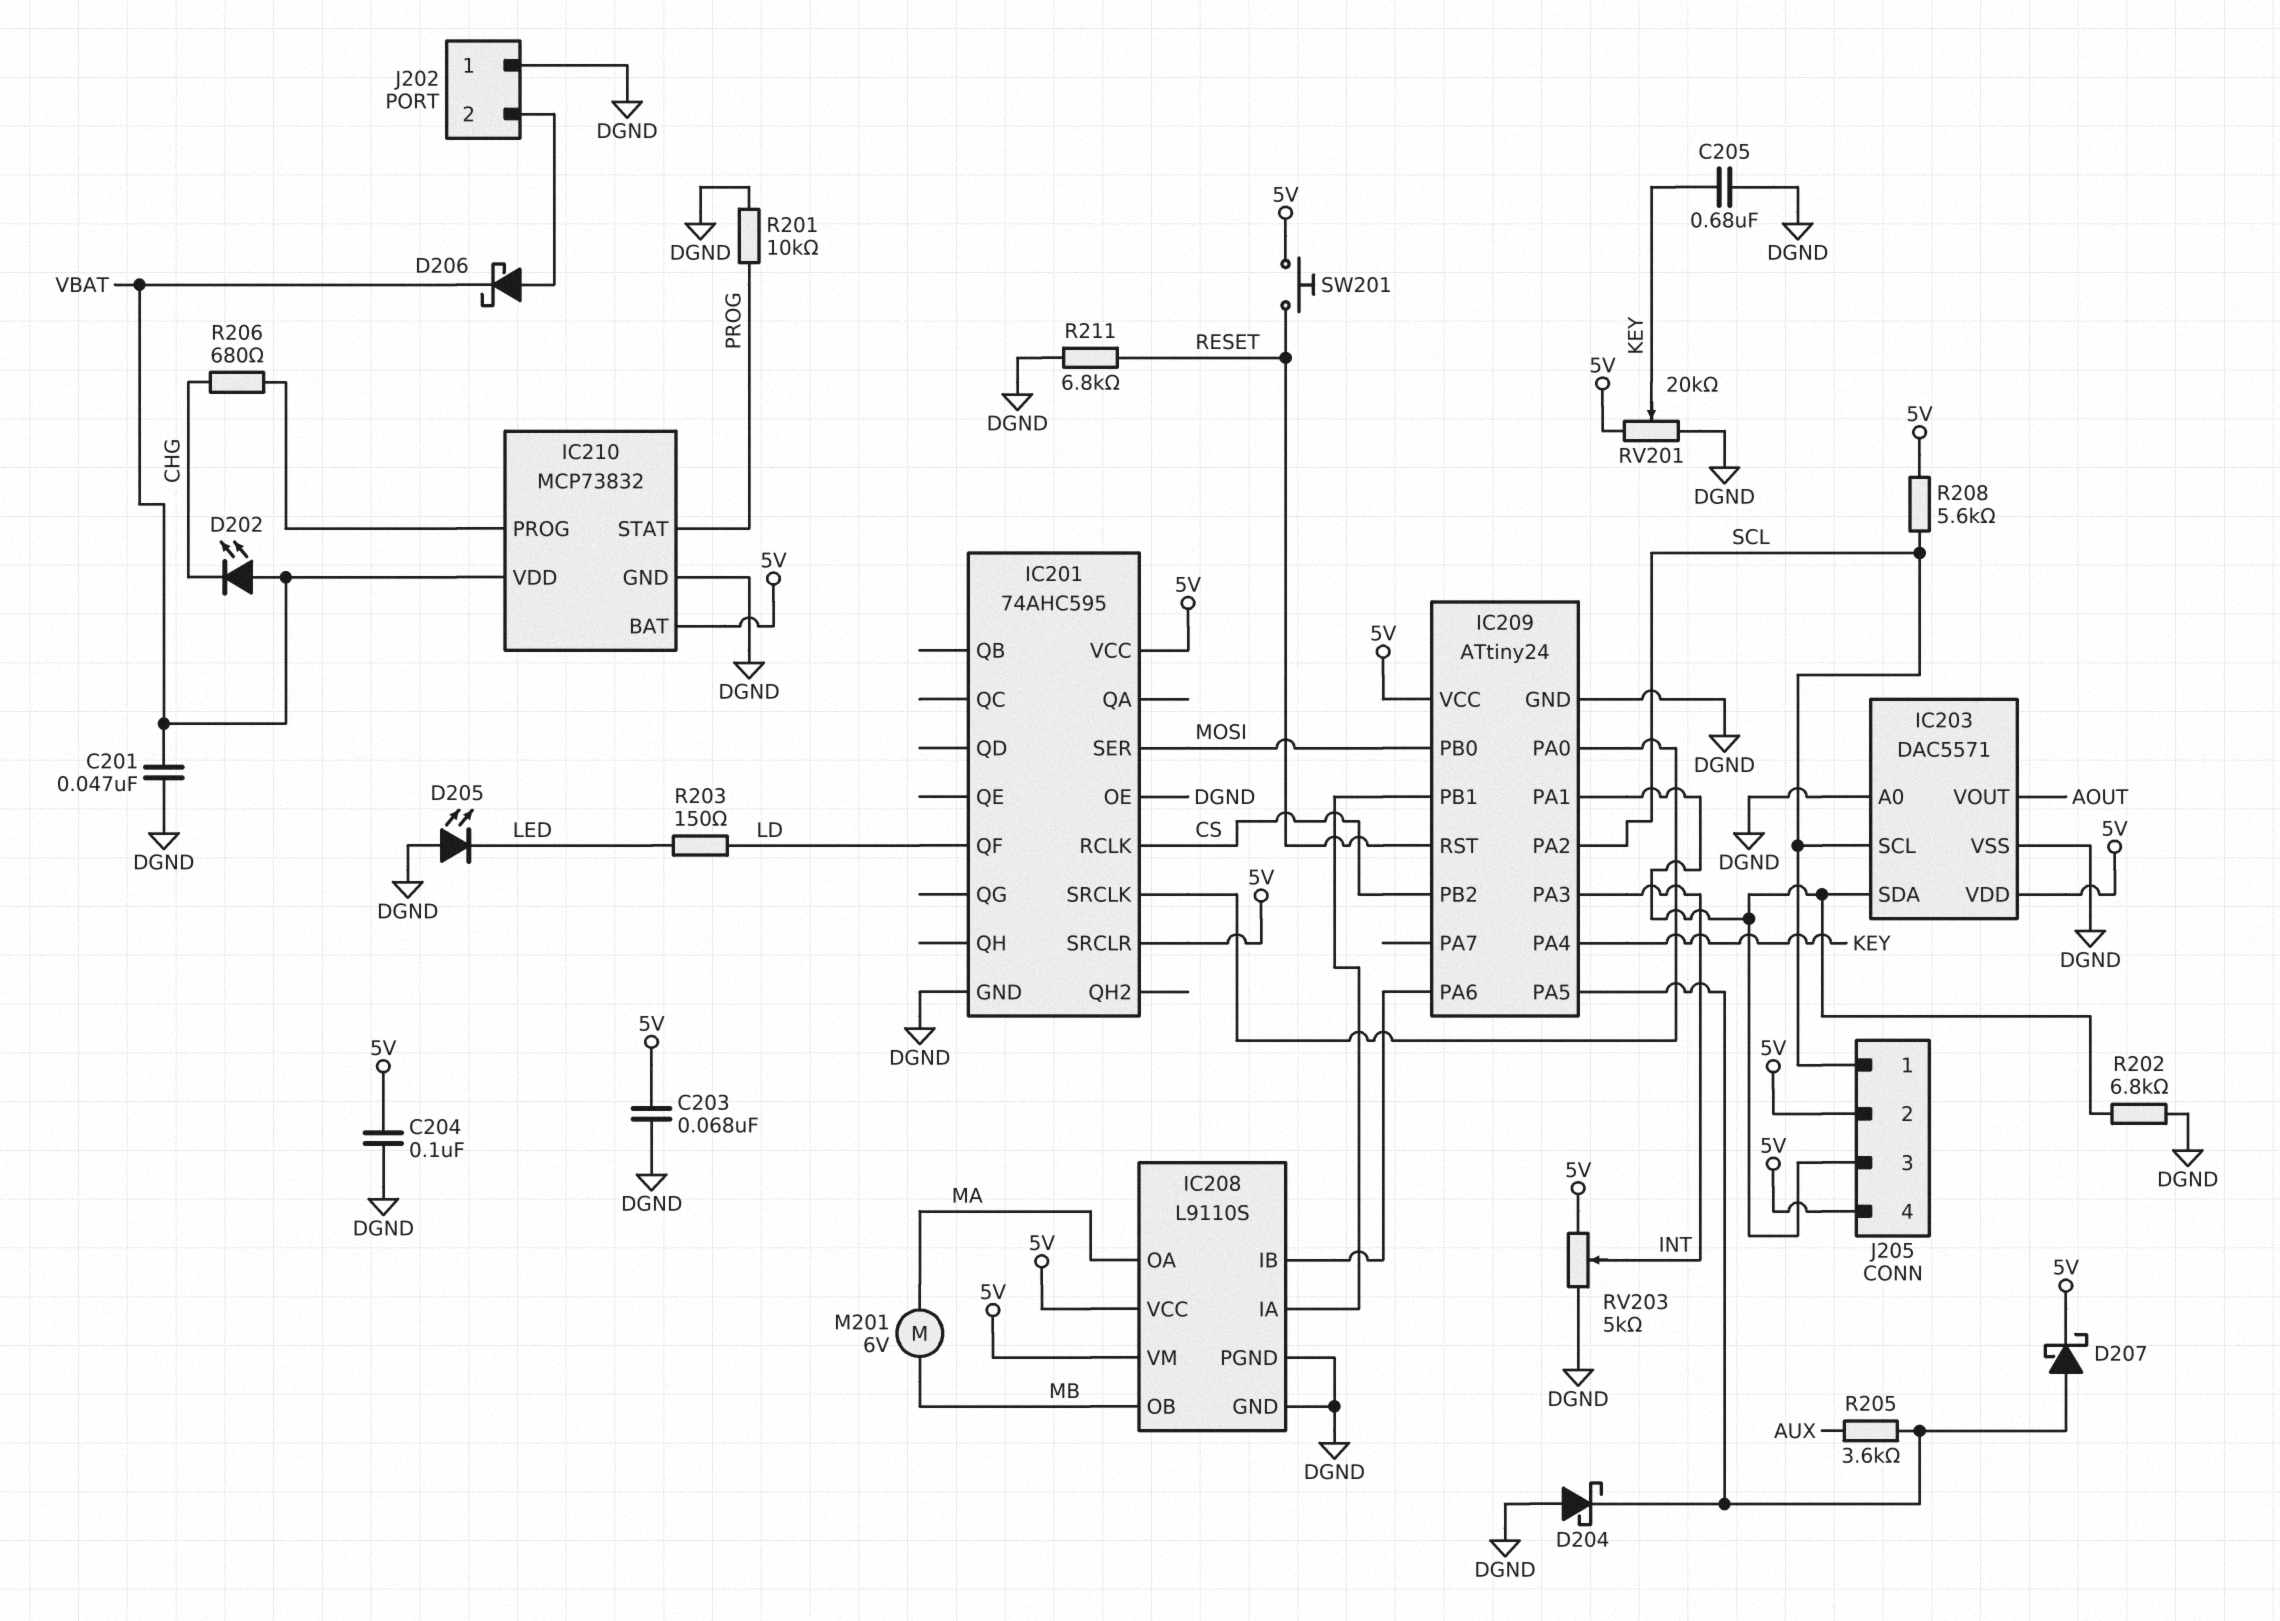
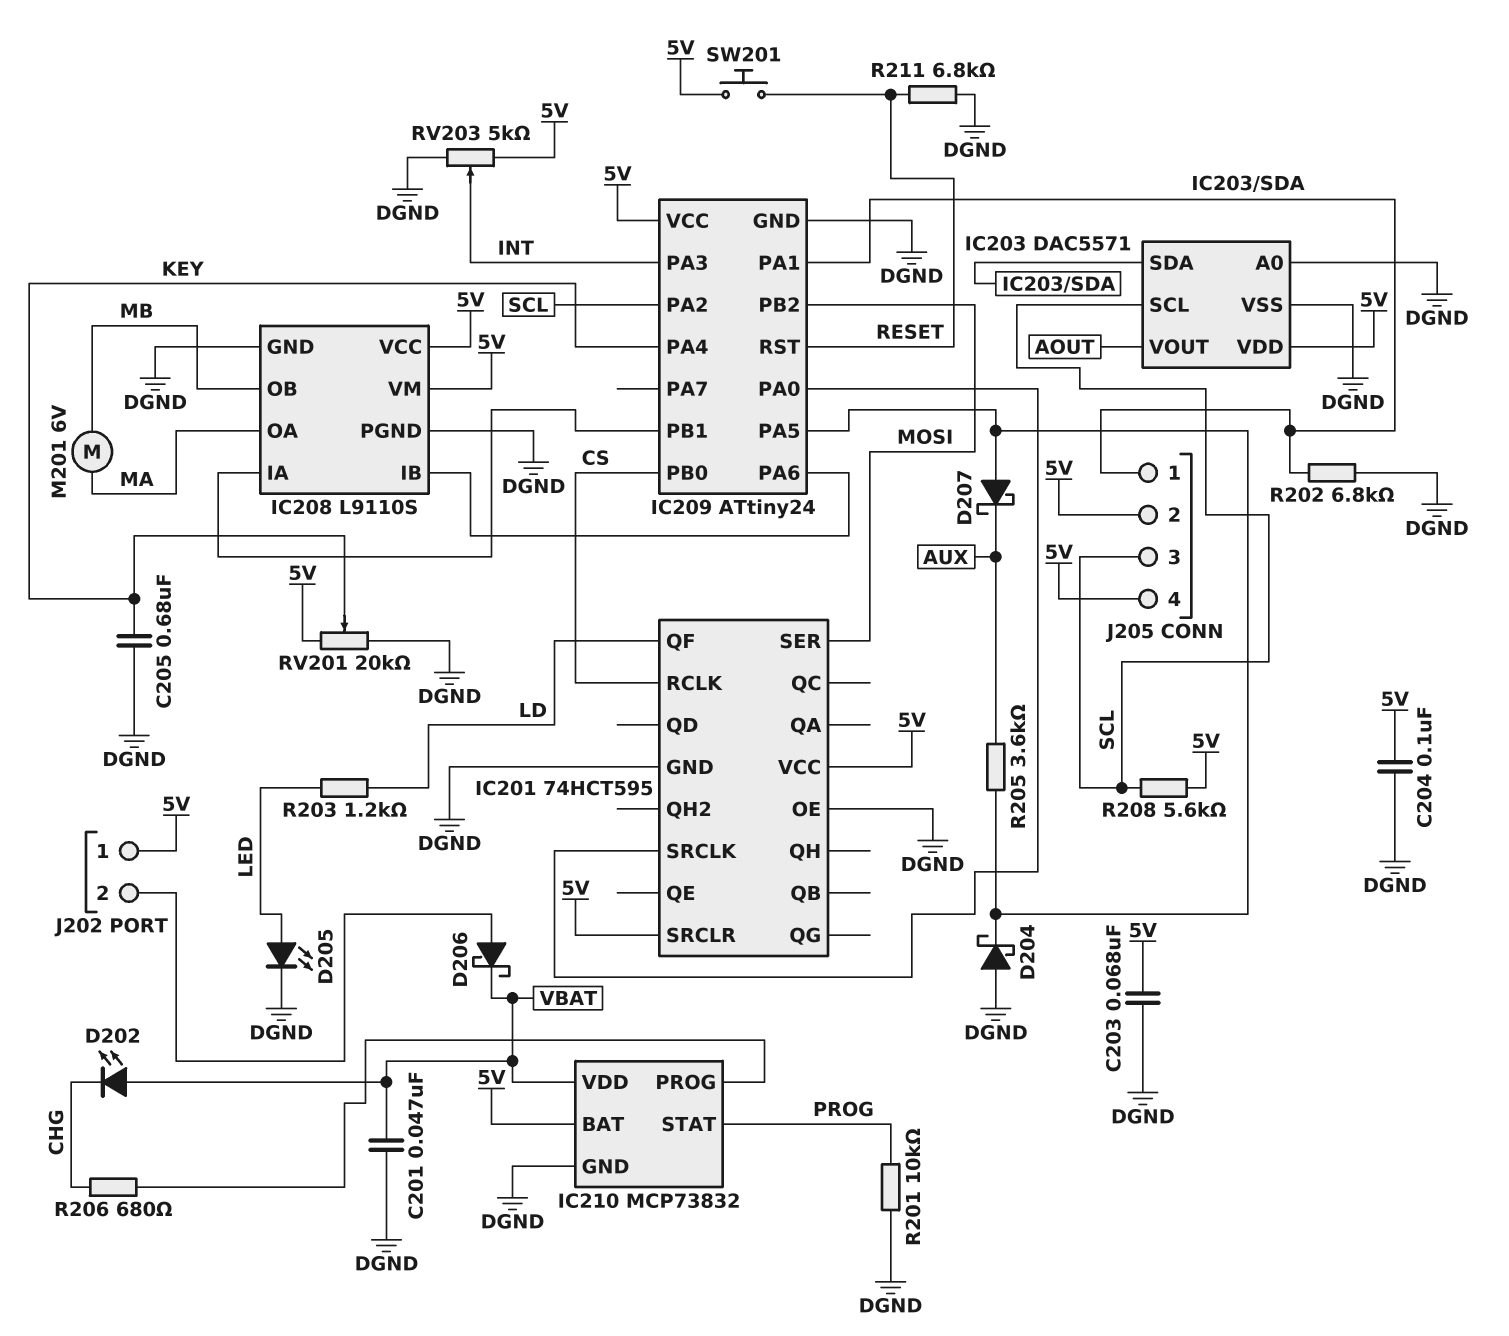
D205: LED (A DGND, K LED) -> LED (A LED, K DGND)
D207: schottky (A IC209/PA5, K 5V) -> schottky (A IC209/PA5, K AUX)
IC201: 74AHC595 -> 74HCT595
IC209 pin PB0: MOSI -> CS
IC209 pin PB2: CS -> MOSI
J202 pin 1: DGND -> 5V
J205 pin 1: SCL -> IC203/SDA
J205 pin 3: IC203/SDA -> SCL
R203: 150 (LD, LED) -> 1.2k (LD, LED)

